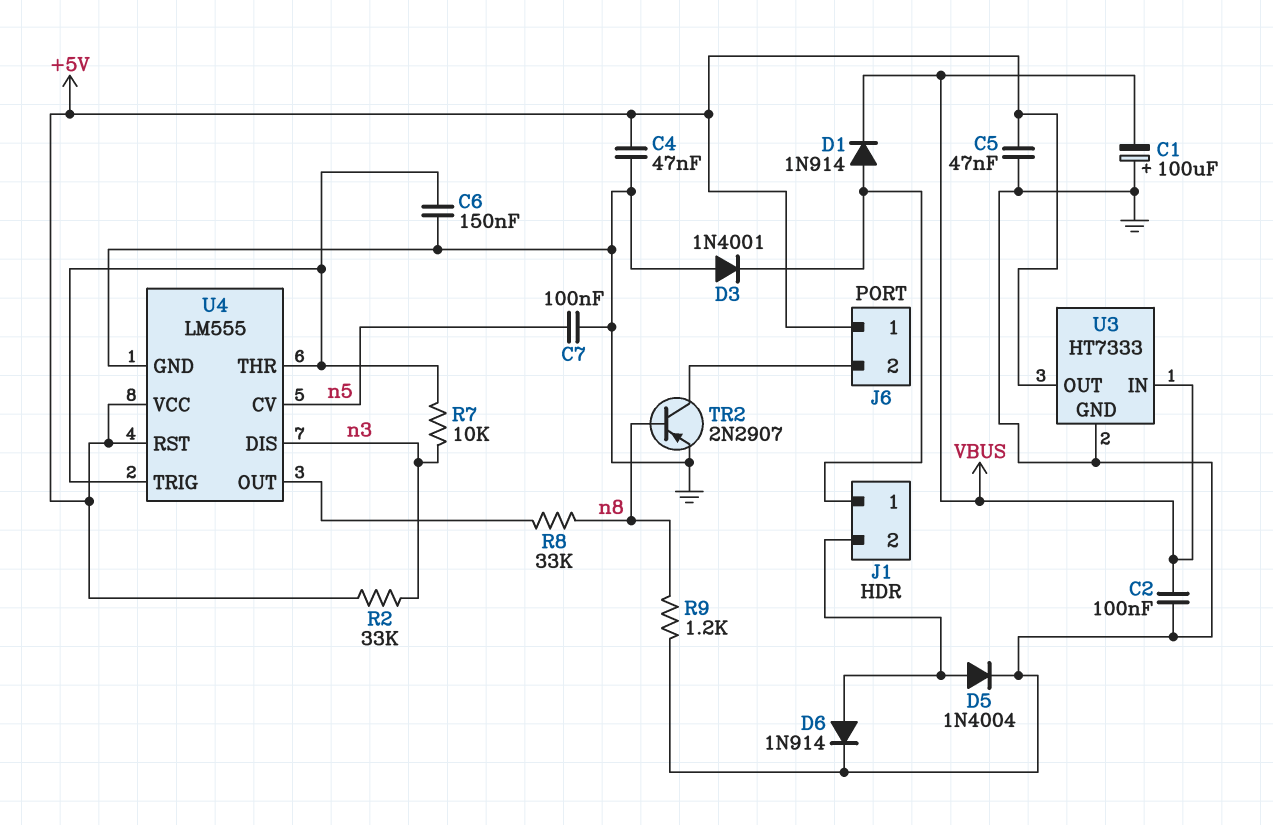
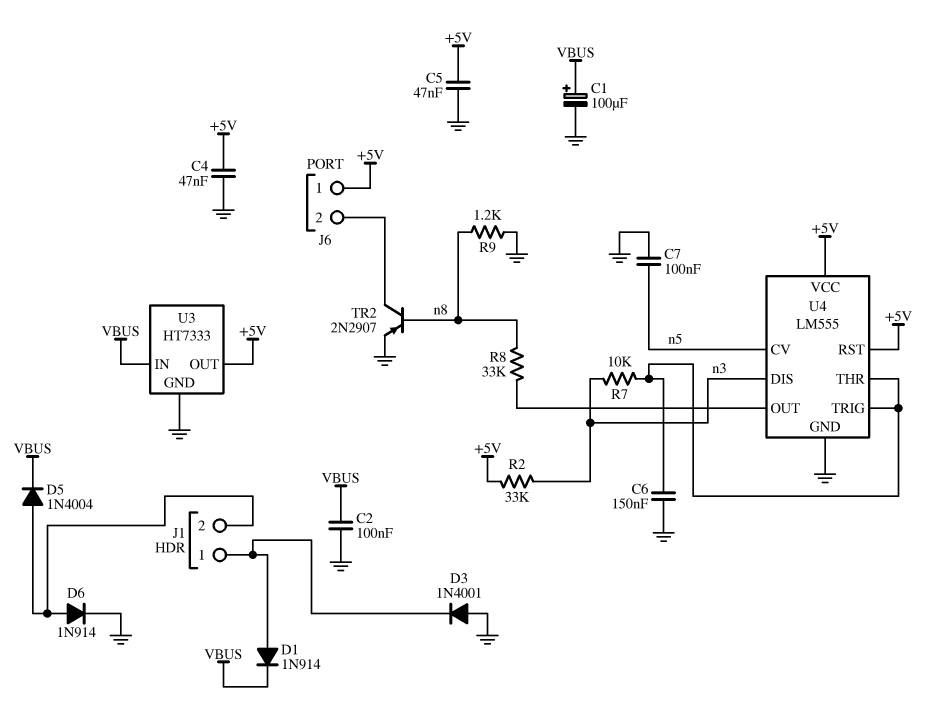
C1: 100uF (plus GND, minus VBUS) -> 100uF (plus VBUS, minus GND)
D5: diode 1N4004 (A J1/2, K GND) -> diode 1N4004 (A J1/2, K VBUS)

